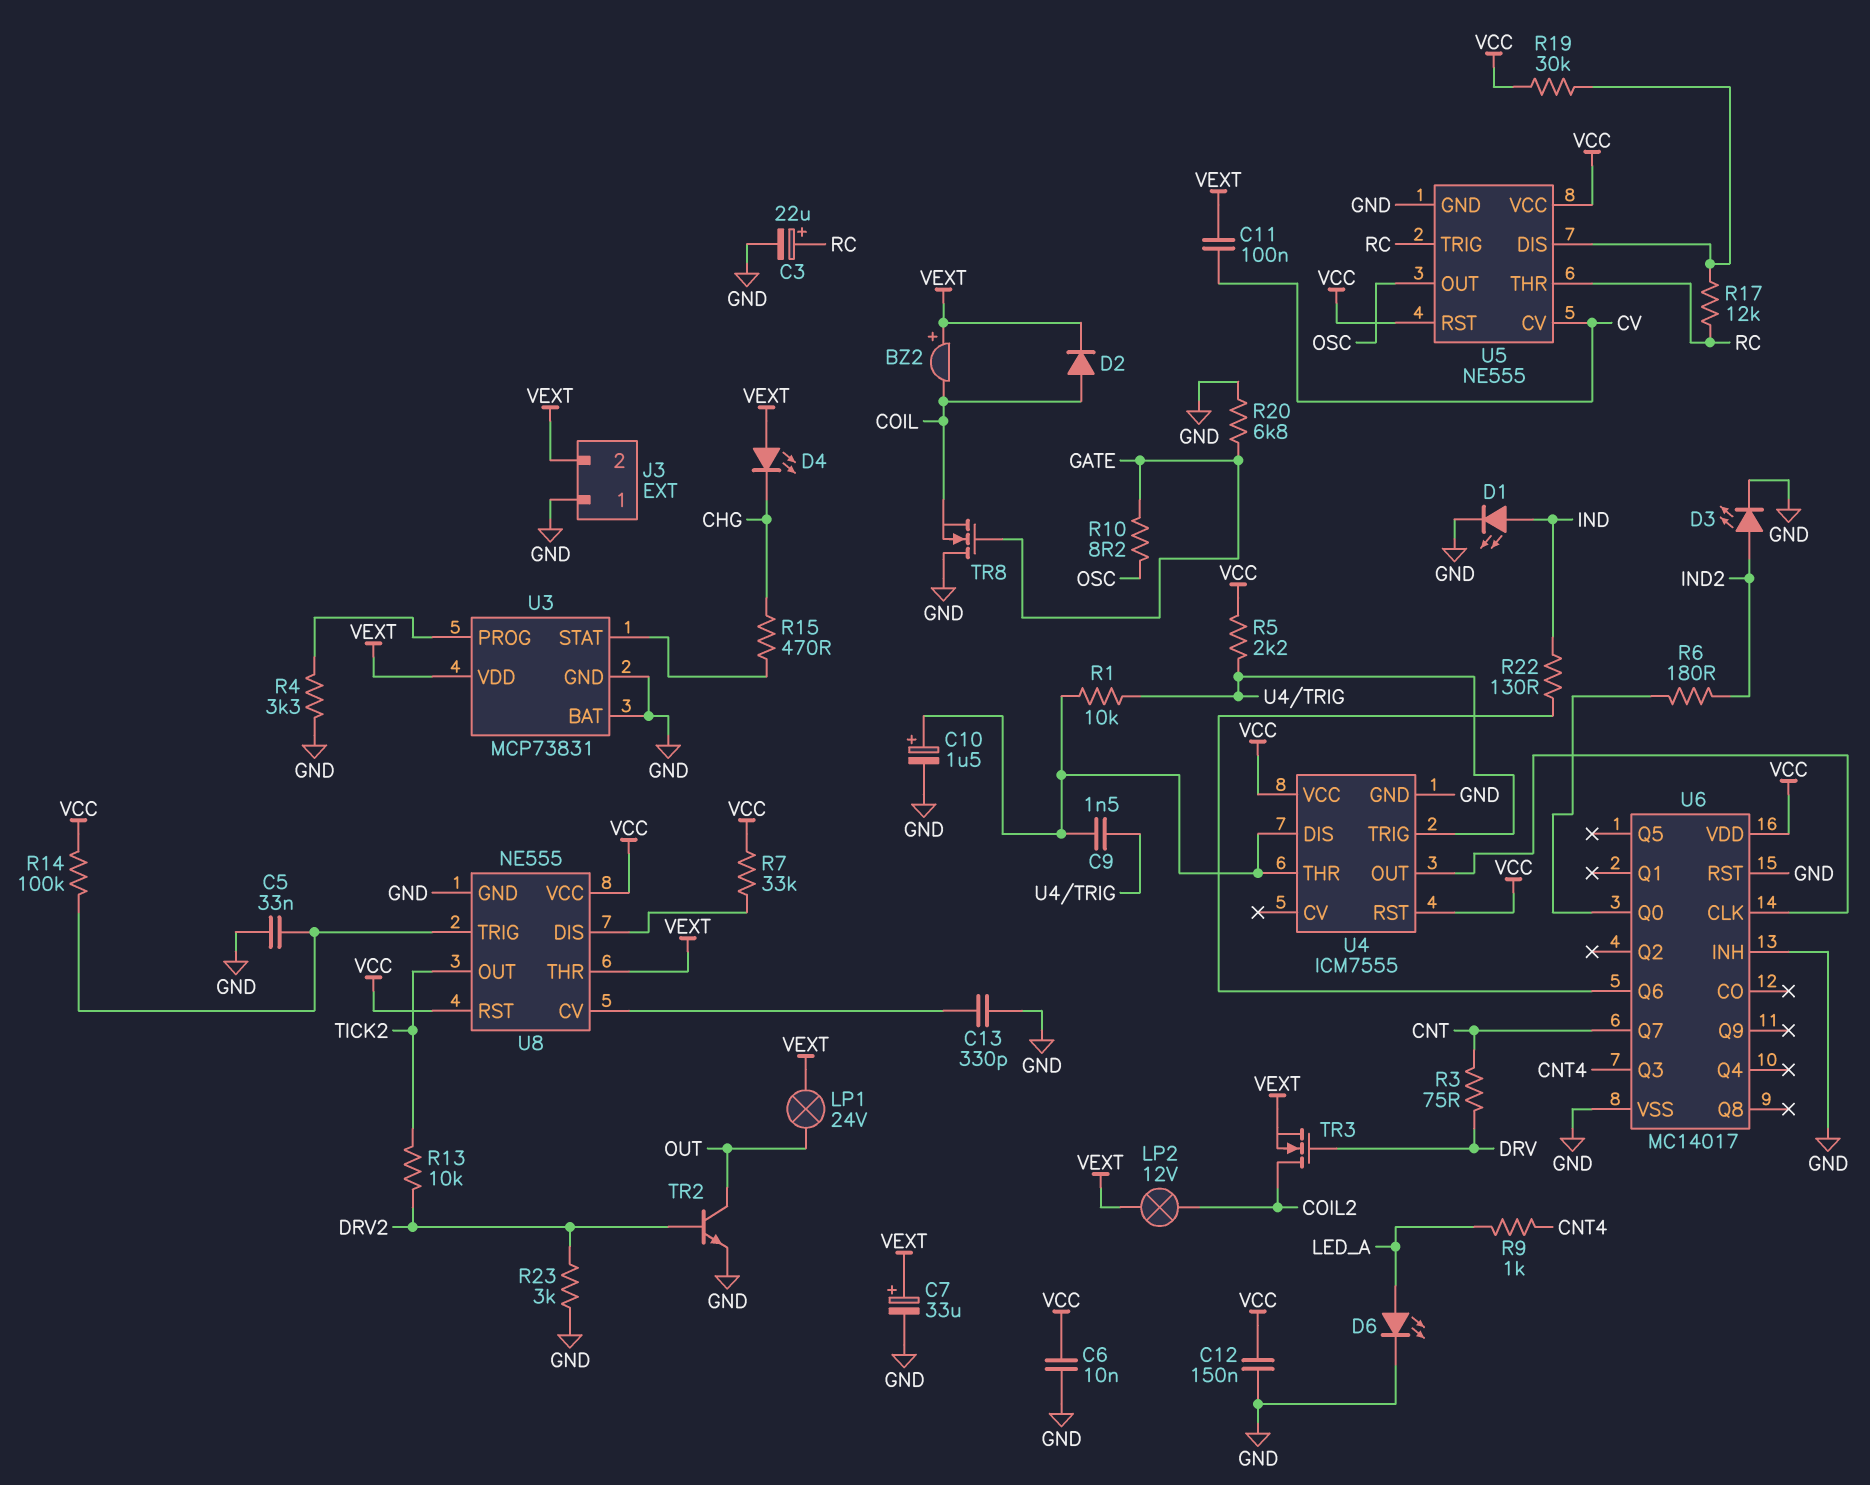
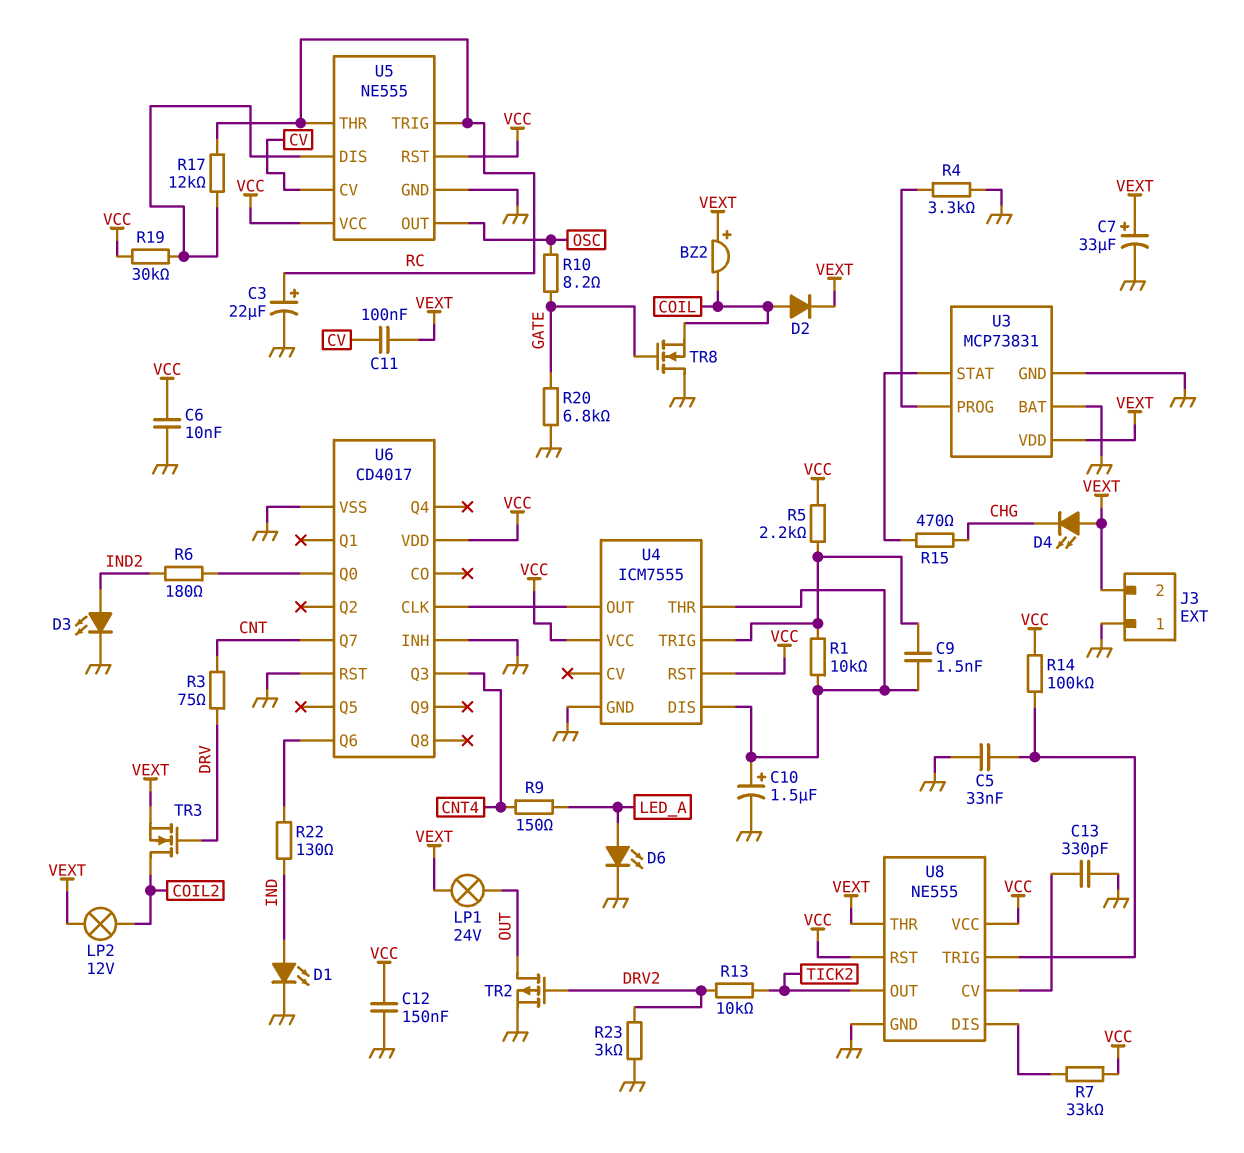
R9: 1k (CNT4, LED_A) -> 150 (CNT4, LED_A)
TR2: NPN (B DRV2, C OUT, E GND) -> PMOS (G DRV2, D OUT, S GND)
U6: MC14017 -> CD4017

